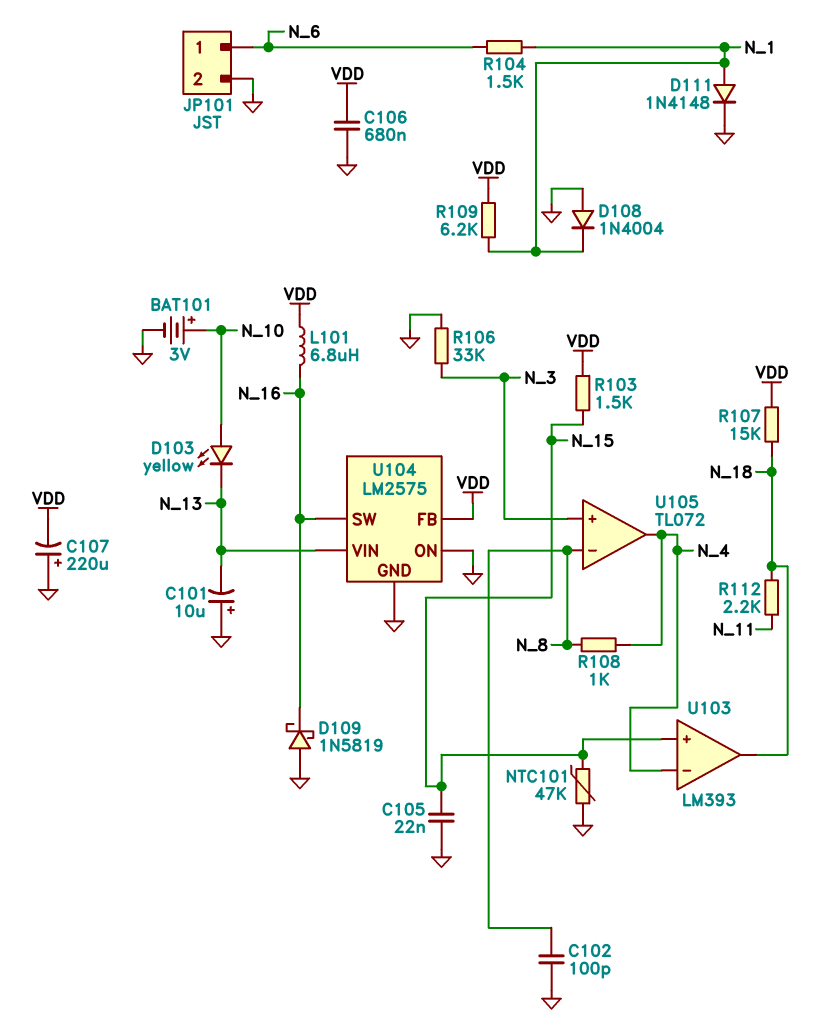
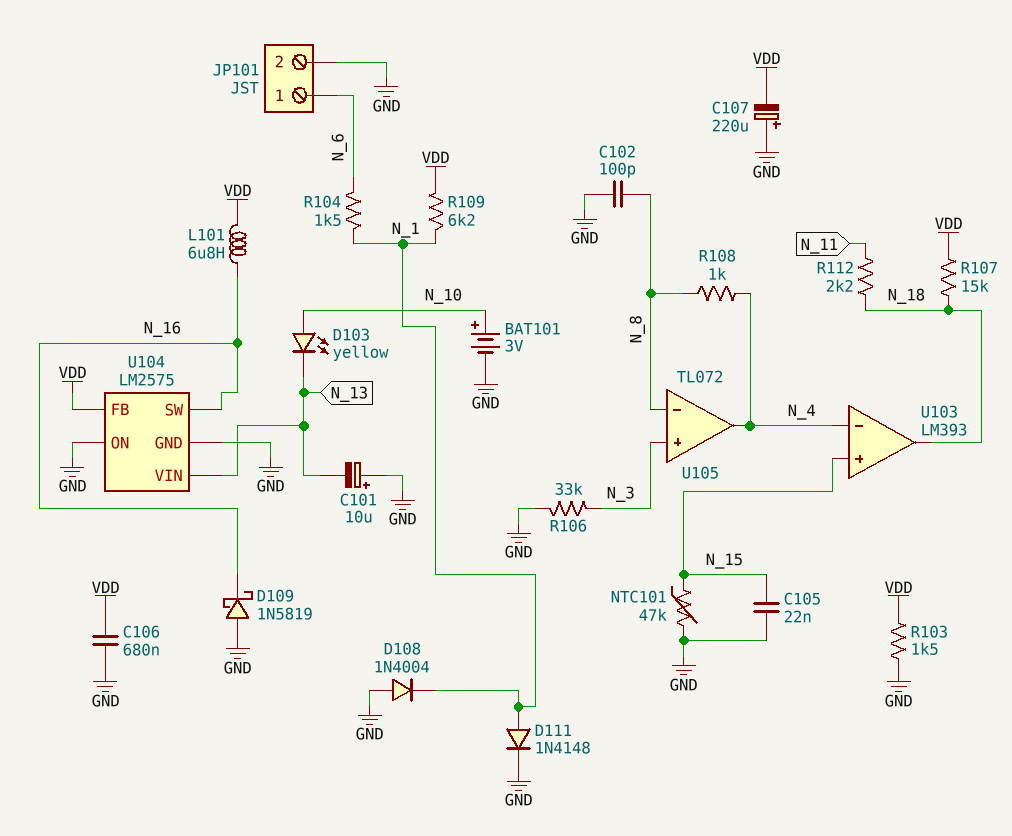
R103: 1.5k (N_15, VDD) -> 1.5k (GND, VDD)

